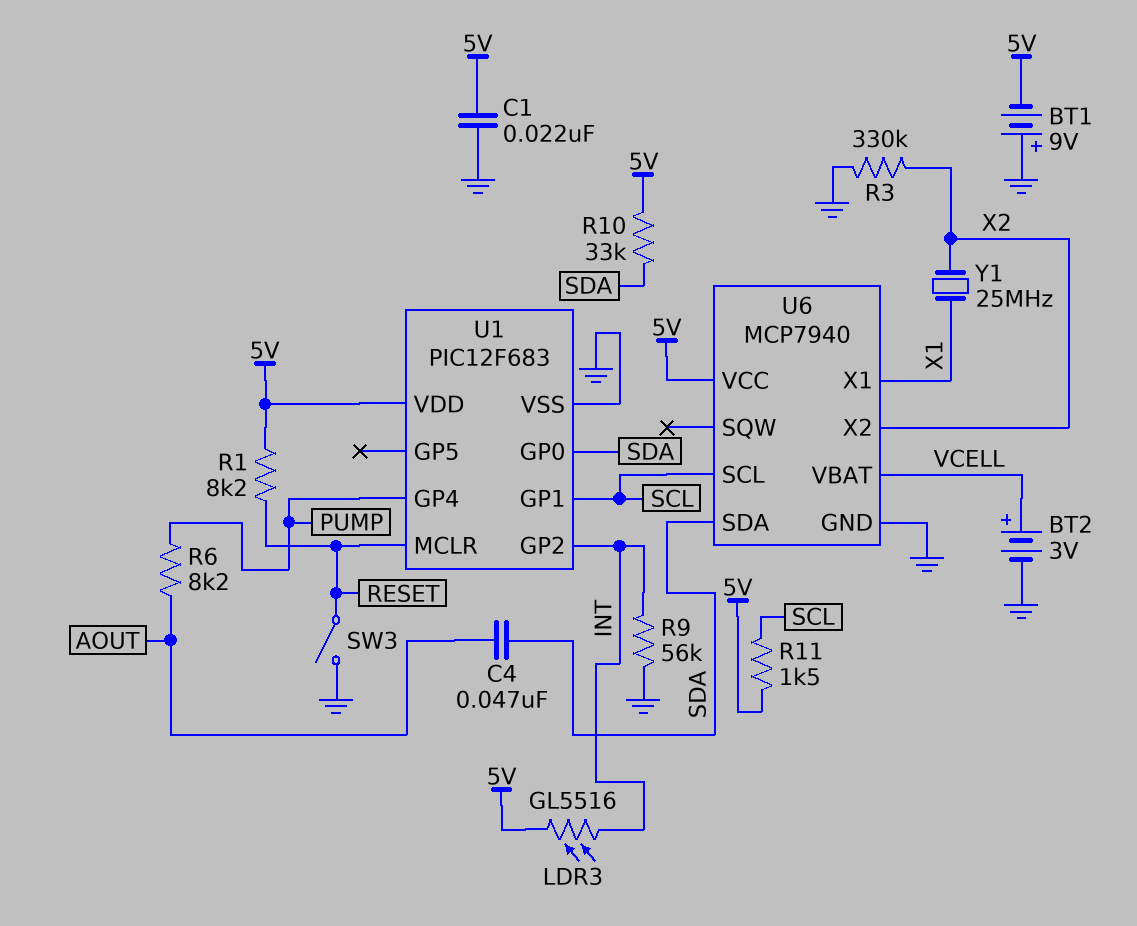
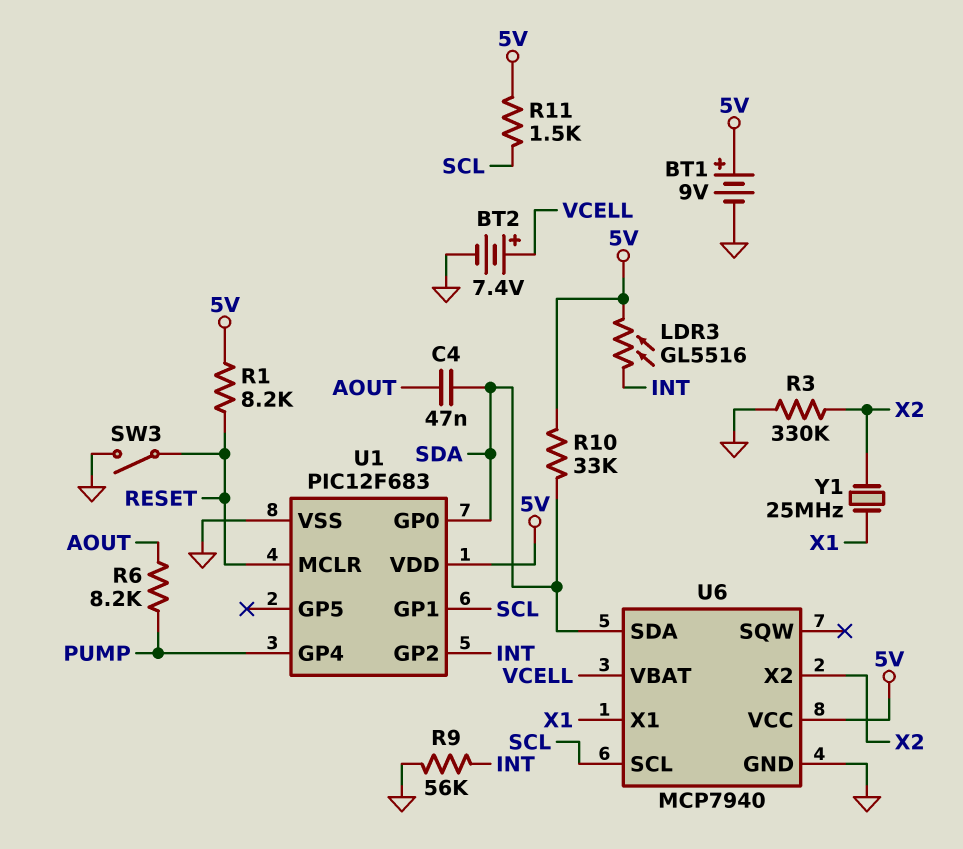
BT1: 9V (plus GND, minus 5V) -> 9V (plus 5V, minus GND)
BT2: 3V (plus VCELL, minus GND) -> 7.4V (plus VCELL, minus GND)
C1: 22nF (5V, GND) -> none

